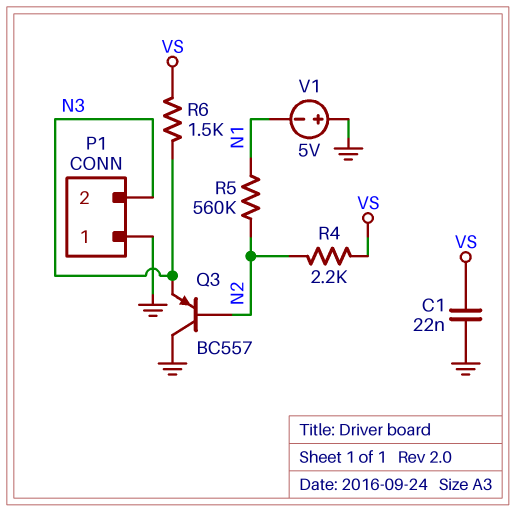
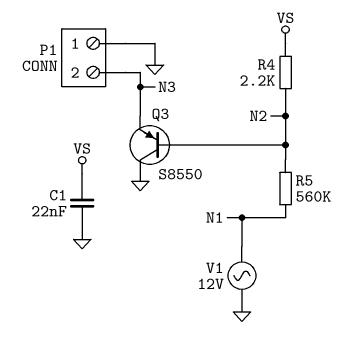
Q3: PNP BC557 (B N2, C GND, E N3) -> PNP S8550 (B N2, C GND, E N3)
R6: 1.5k (N3, VS) -> none
V1: 5V (plus GND, minus N1) -> AC 12V (GND, N1)

